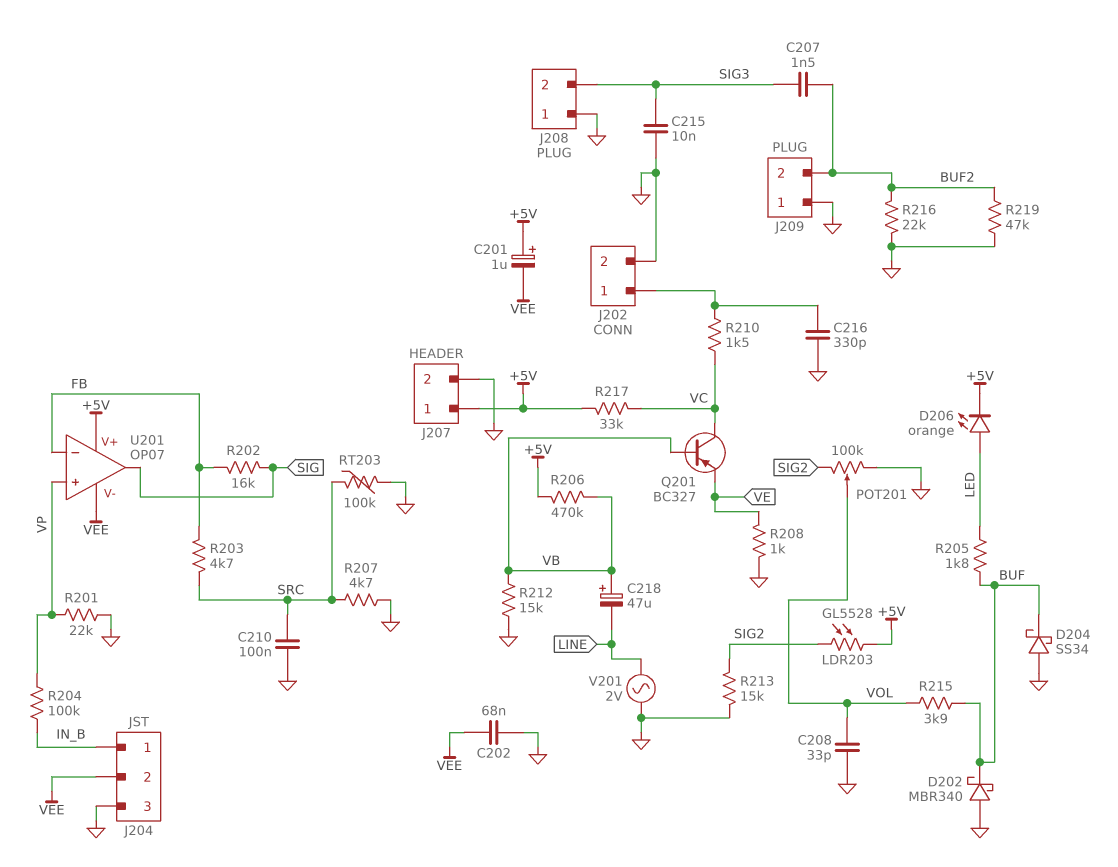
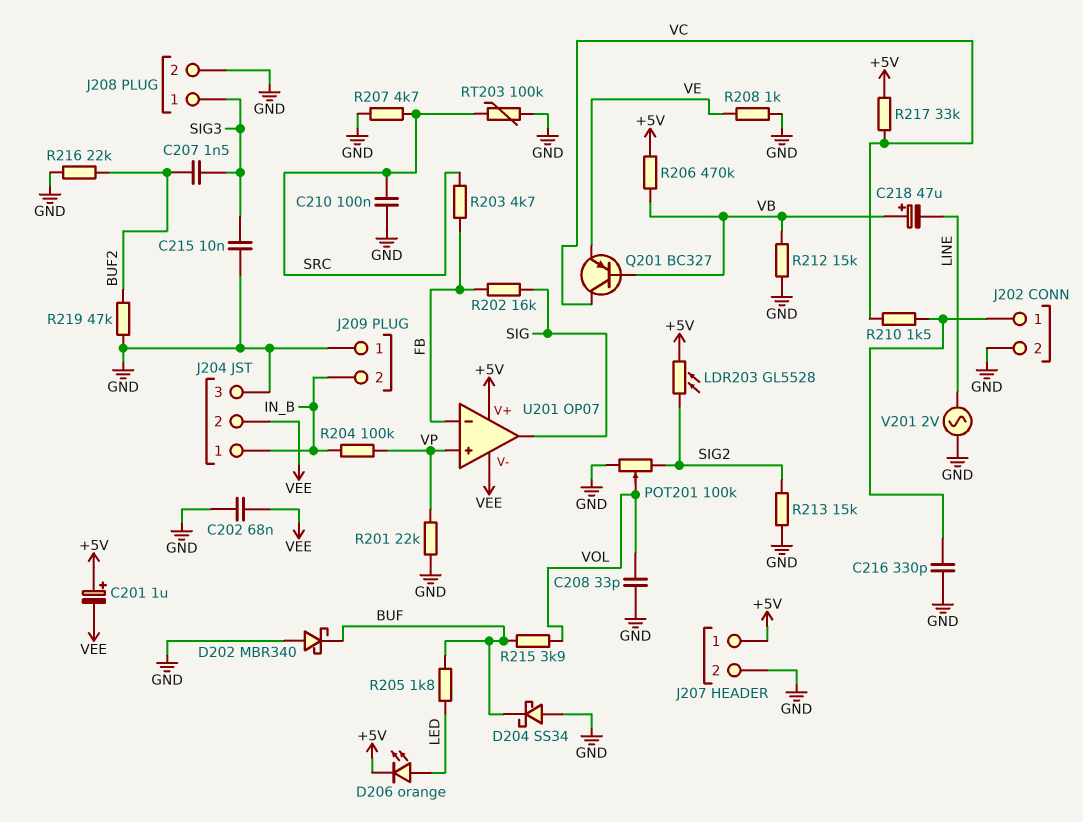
J208 pin 1: GND -> SIG3
J208 pin 2: SIG3 -> GND
J209 pin 2: BUF2 -> IN_B

